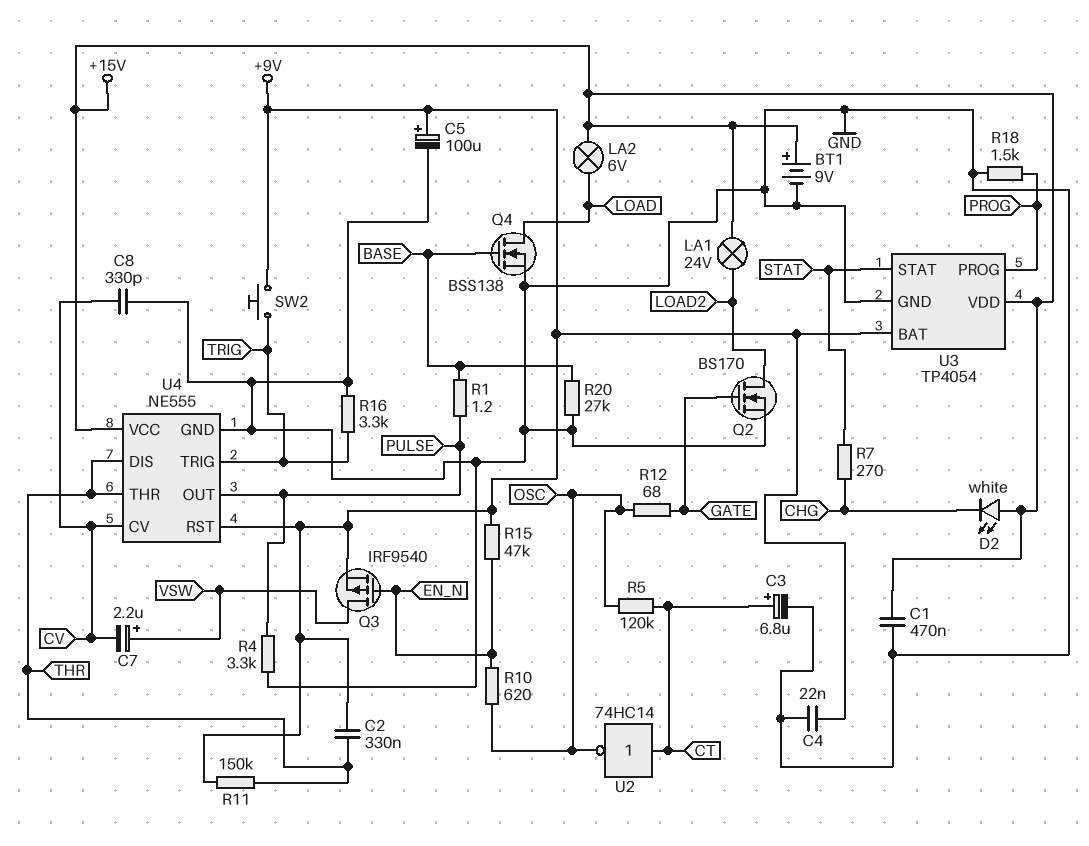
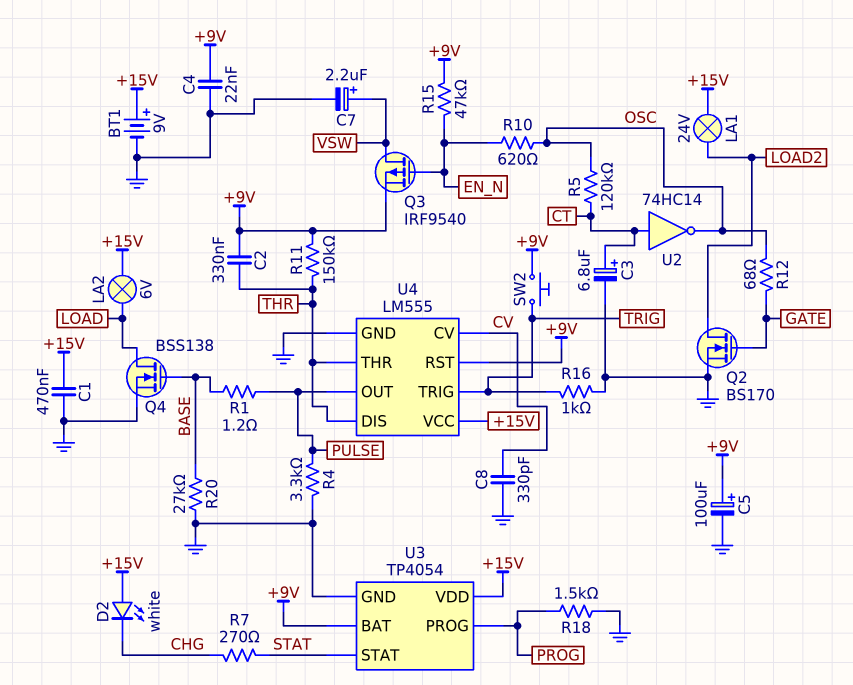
C7: 2.2uF (plus VSW, minus CV) -> 2.2uF (plus VSW, minus GND)
R16: 3.3k (GND, TRIG) -> 1k (GND, TRIG)
U4: NE555 -> LM555

